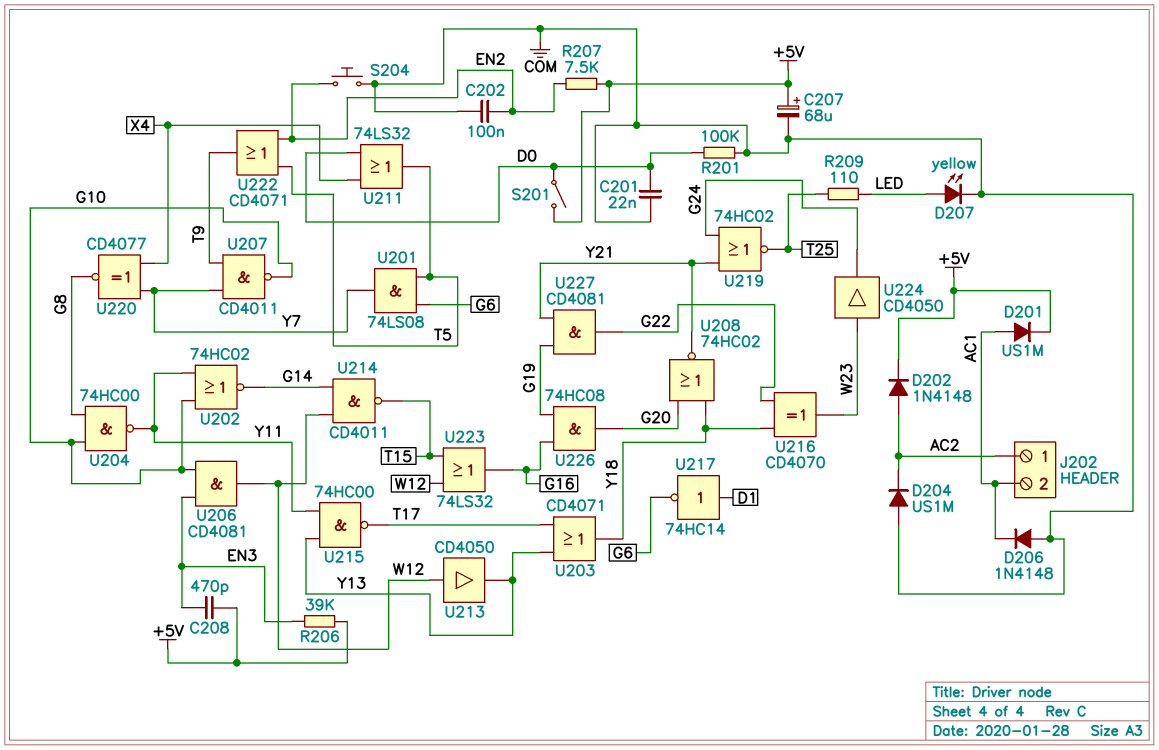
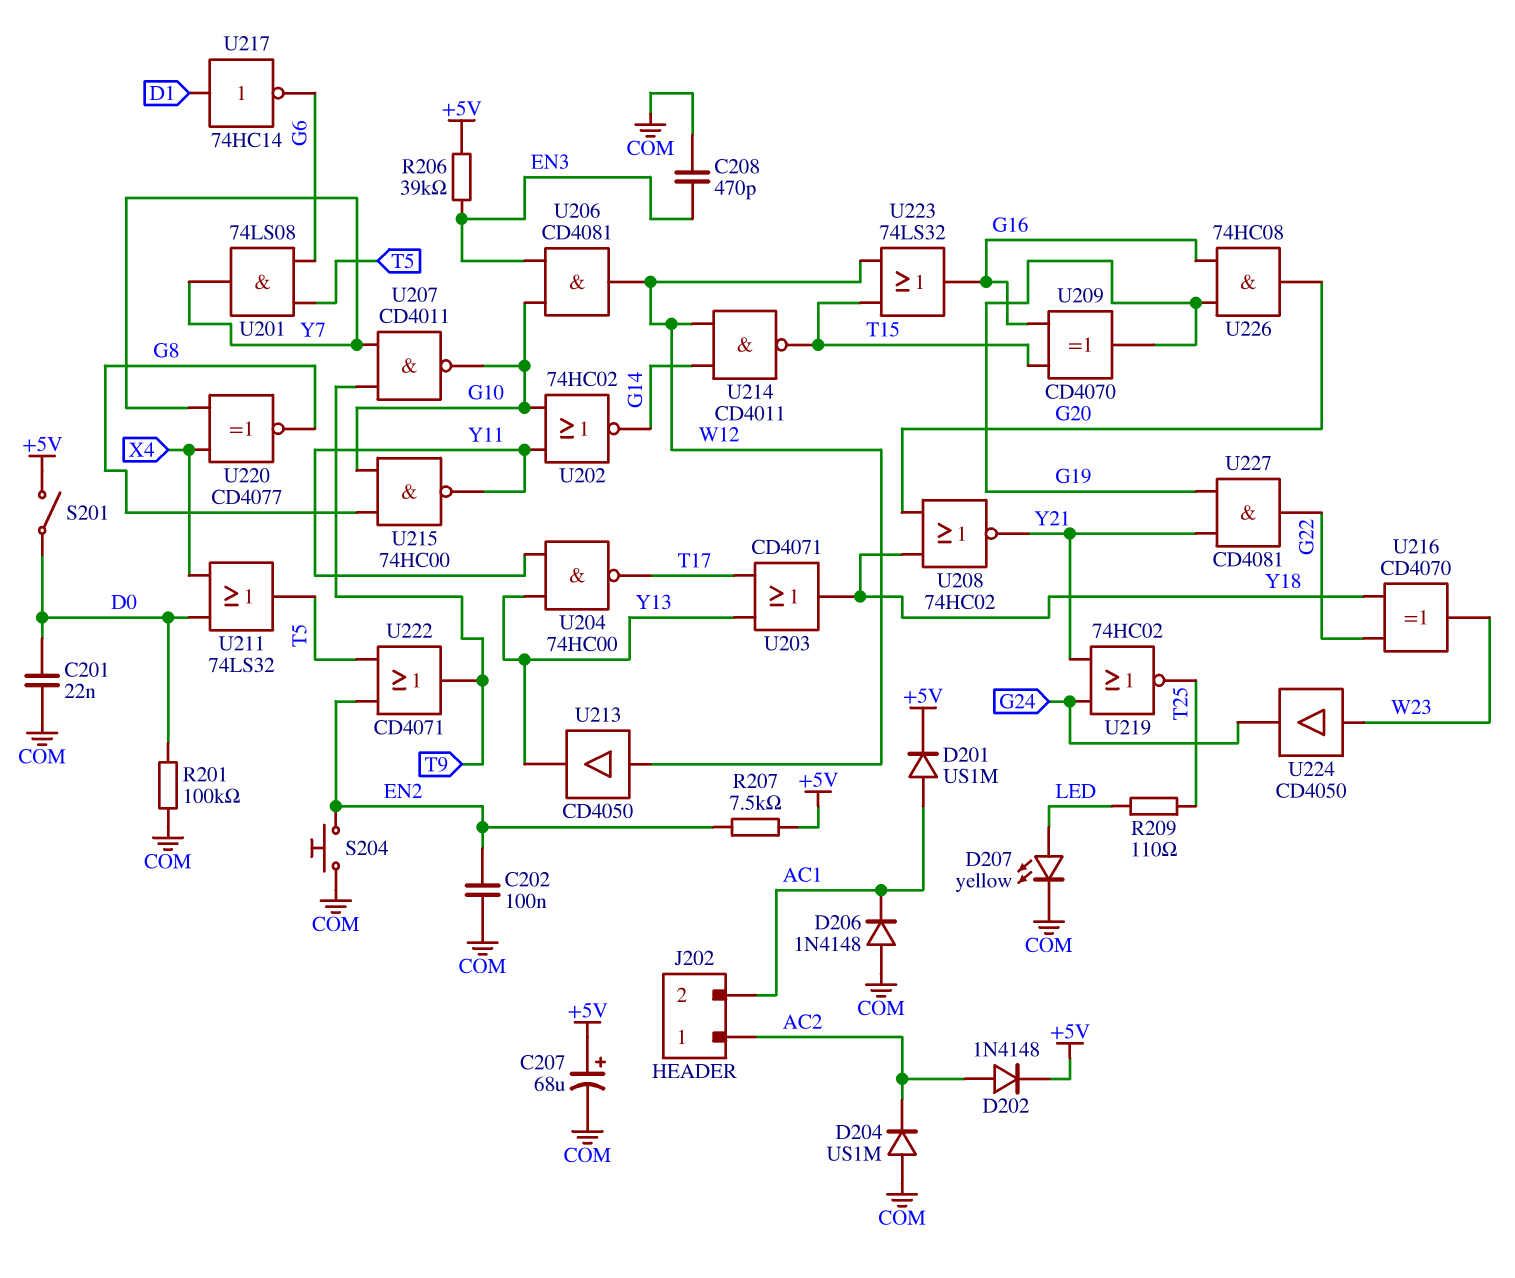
C208: 470pF (+5V, EN3) -> 470pF (COM, EN3)
U204: NAND 74HC00 (in G8, in G10, out Y11) -> NAND 74HC00 (in Y11, in Y13, out T17)
U209: none -> XOR CD4070 (in G16, in T15, out G19)
U215: NAND 74HC00 (in Y11, in Y13, out T17) -> NAND 74HC00 (in G8, in G10, out Y11)

